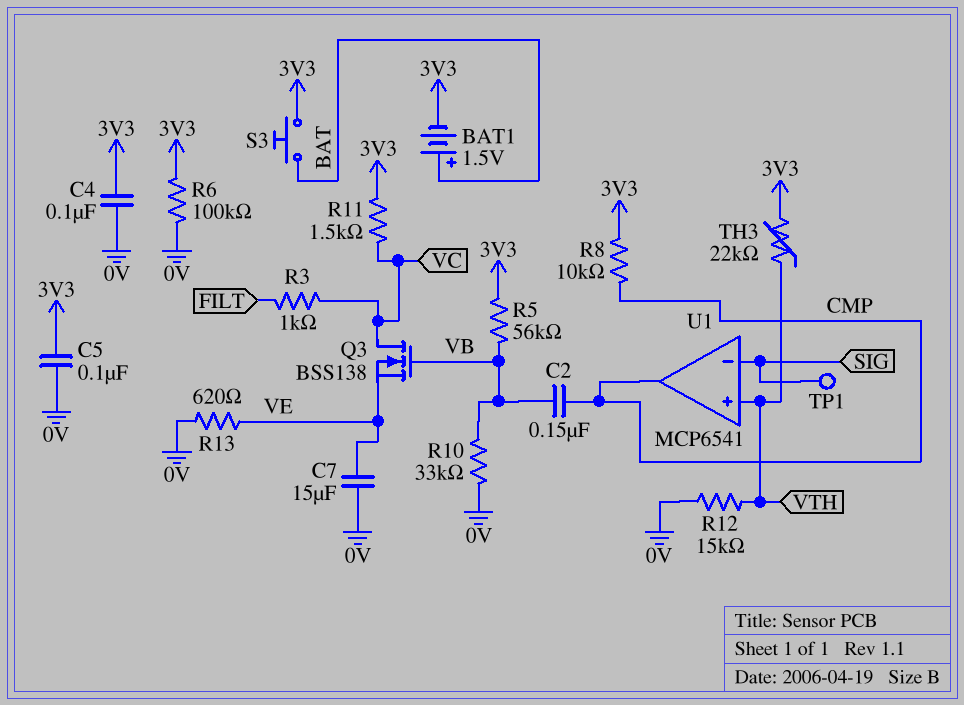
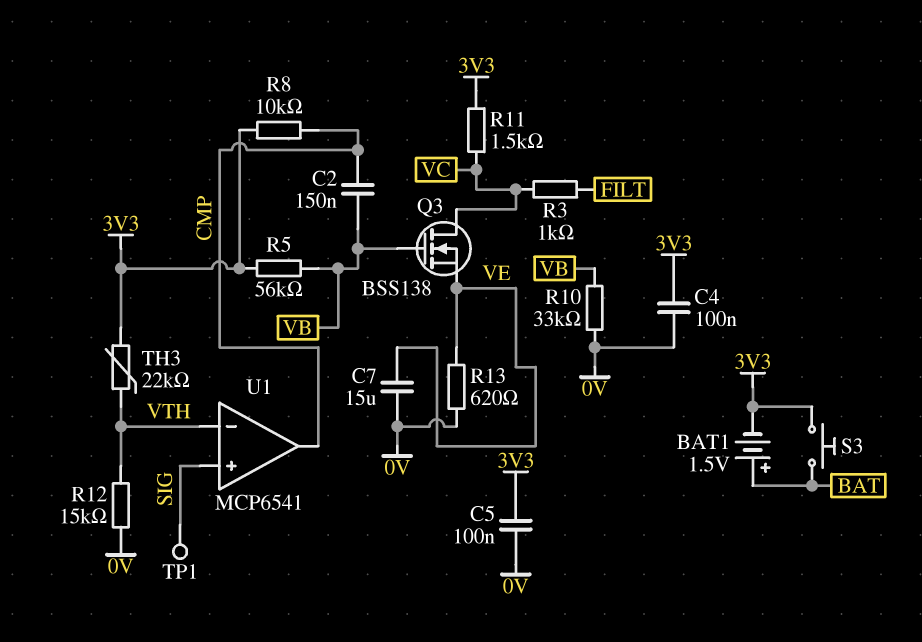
R6: 100k (0V, 3V3) -> none
U1 pin in+: VTH -> SIG
U1 pin in-: SIG -> VTH

